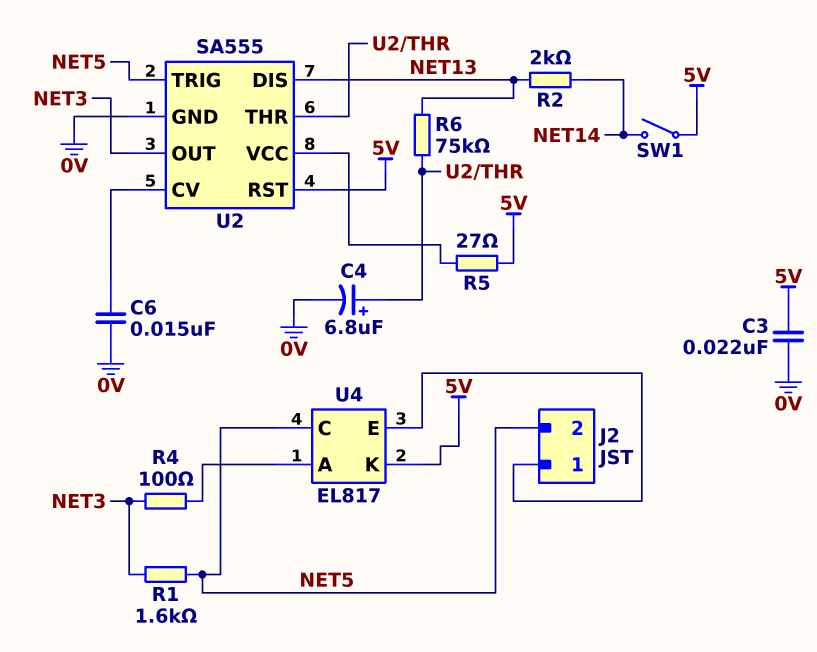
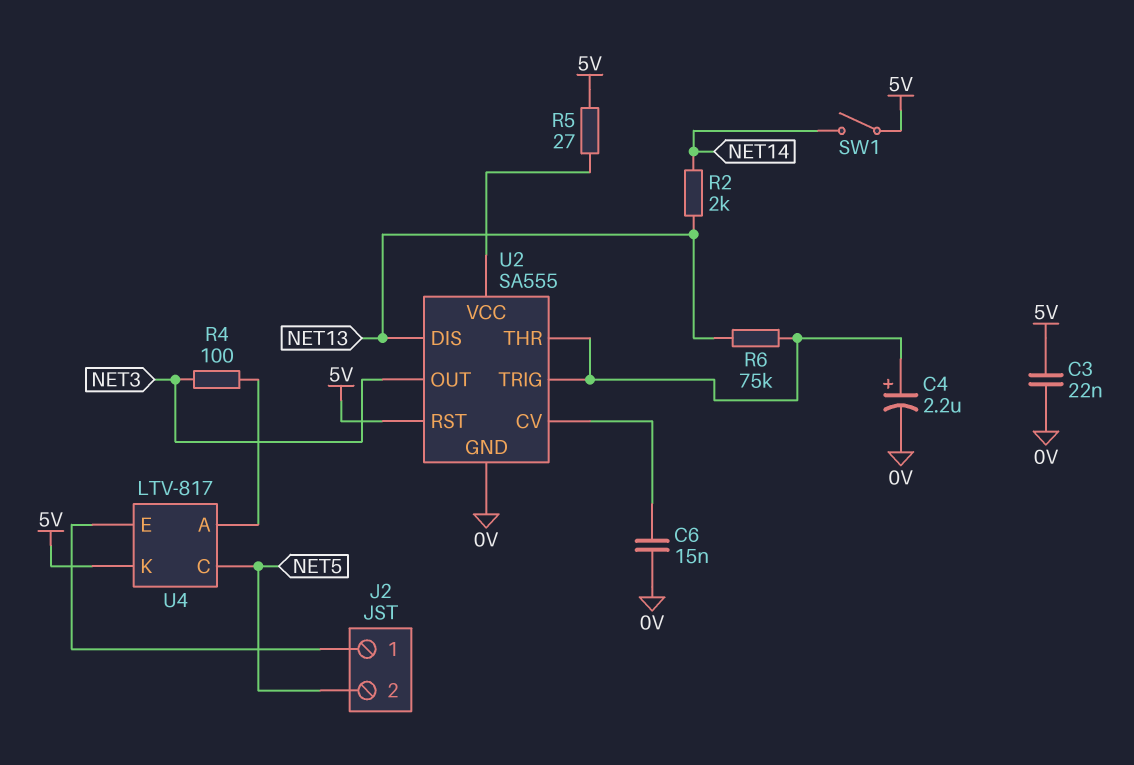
C4: 6.8uF (plus U2/THR, minus 0V) -> 2.2uF (plus U2/THR, minus 0V)
R1: 1.6k (NET3, NET5) -> none
U2 pin TRIG: NET5 -> U2/THR
U4: EL817 -> LTV-817

